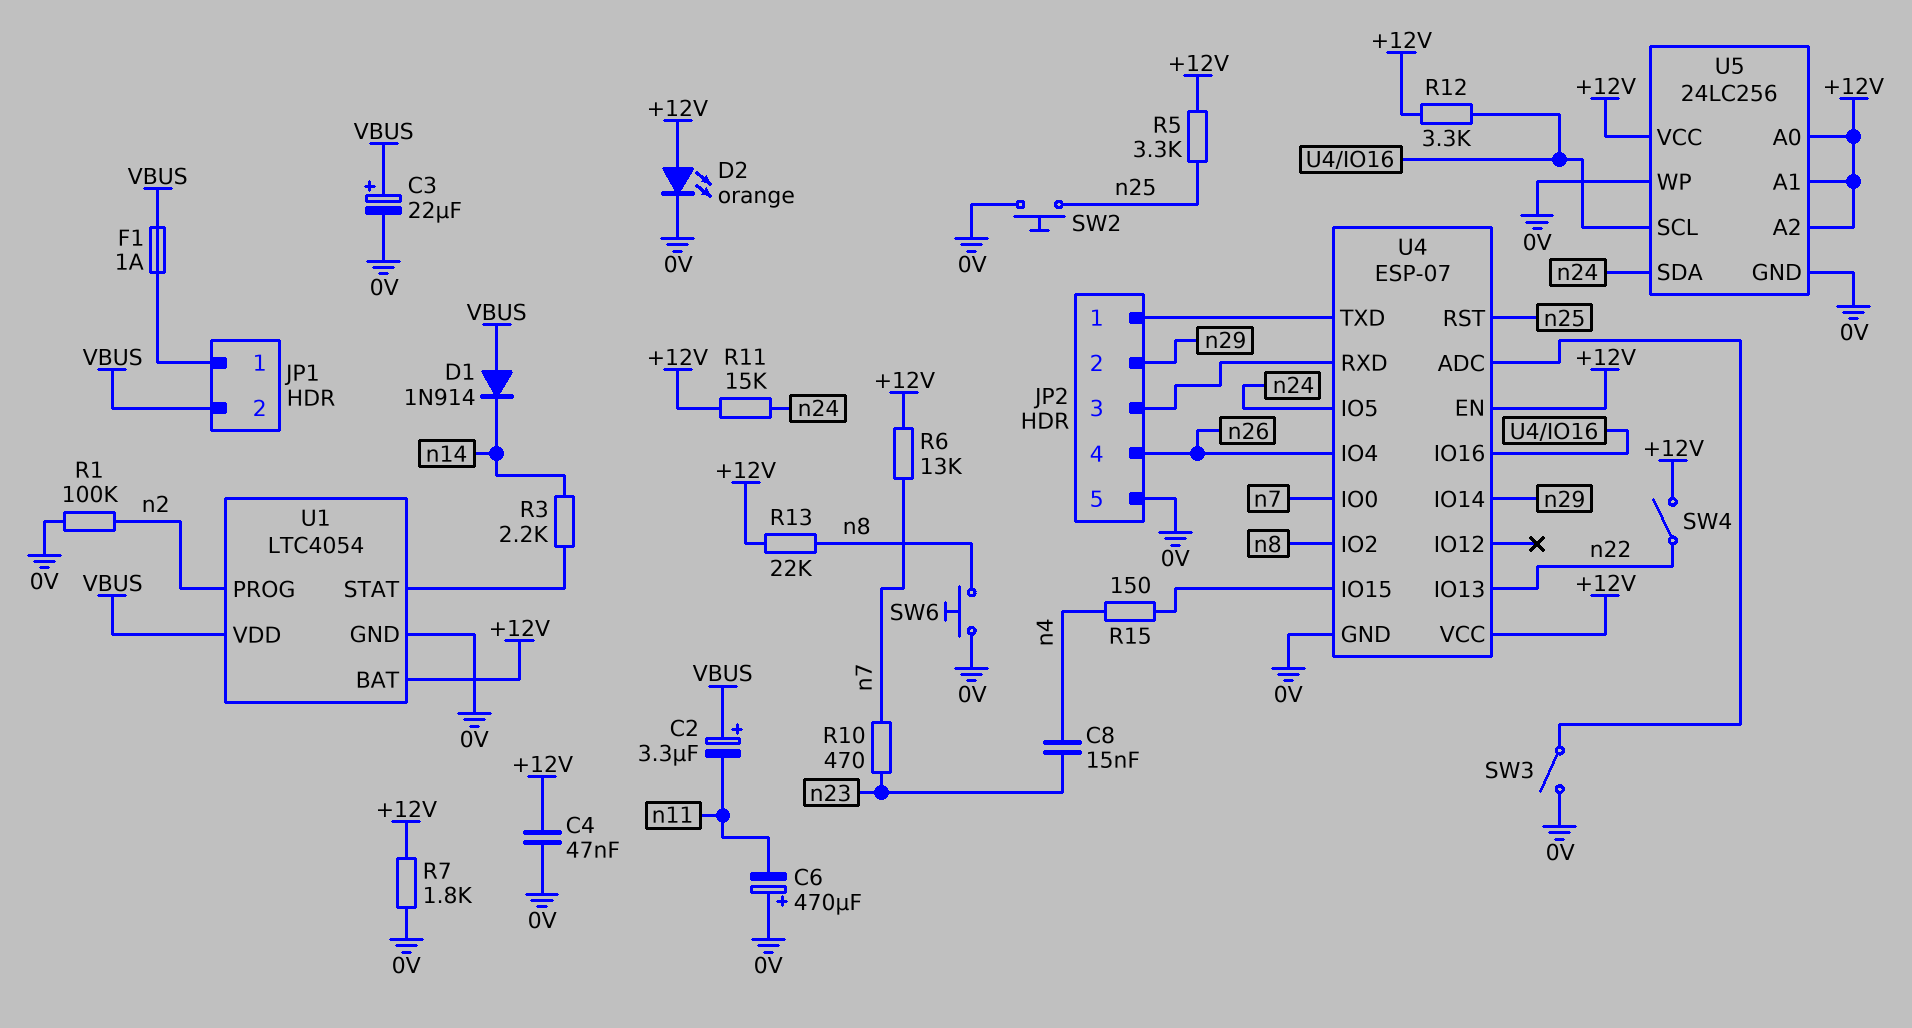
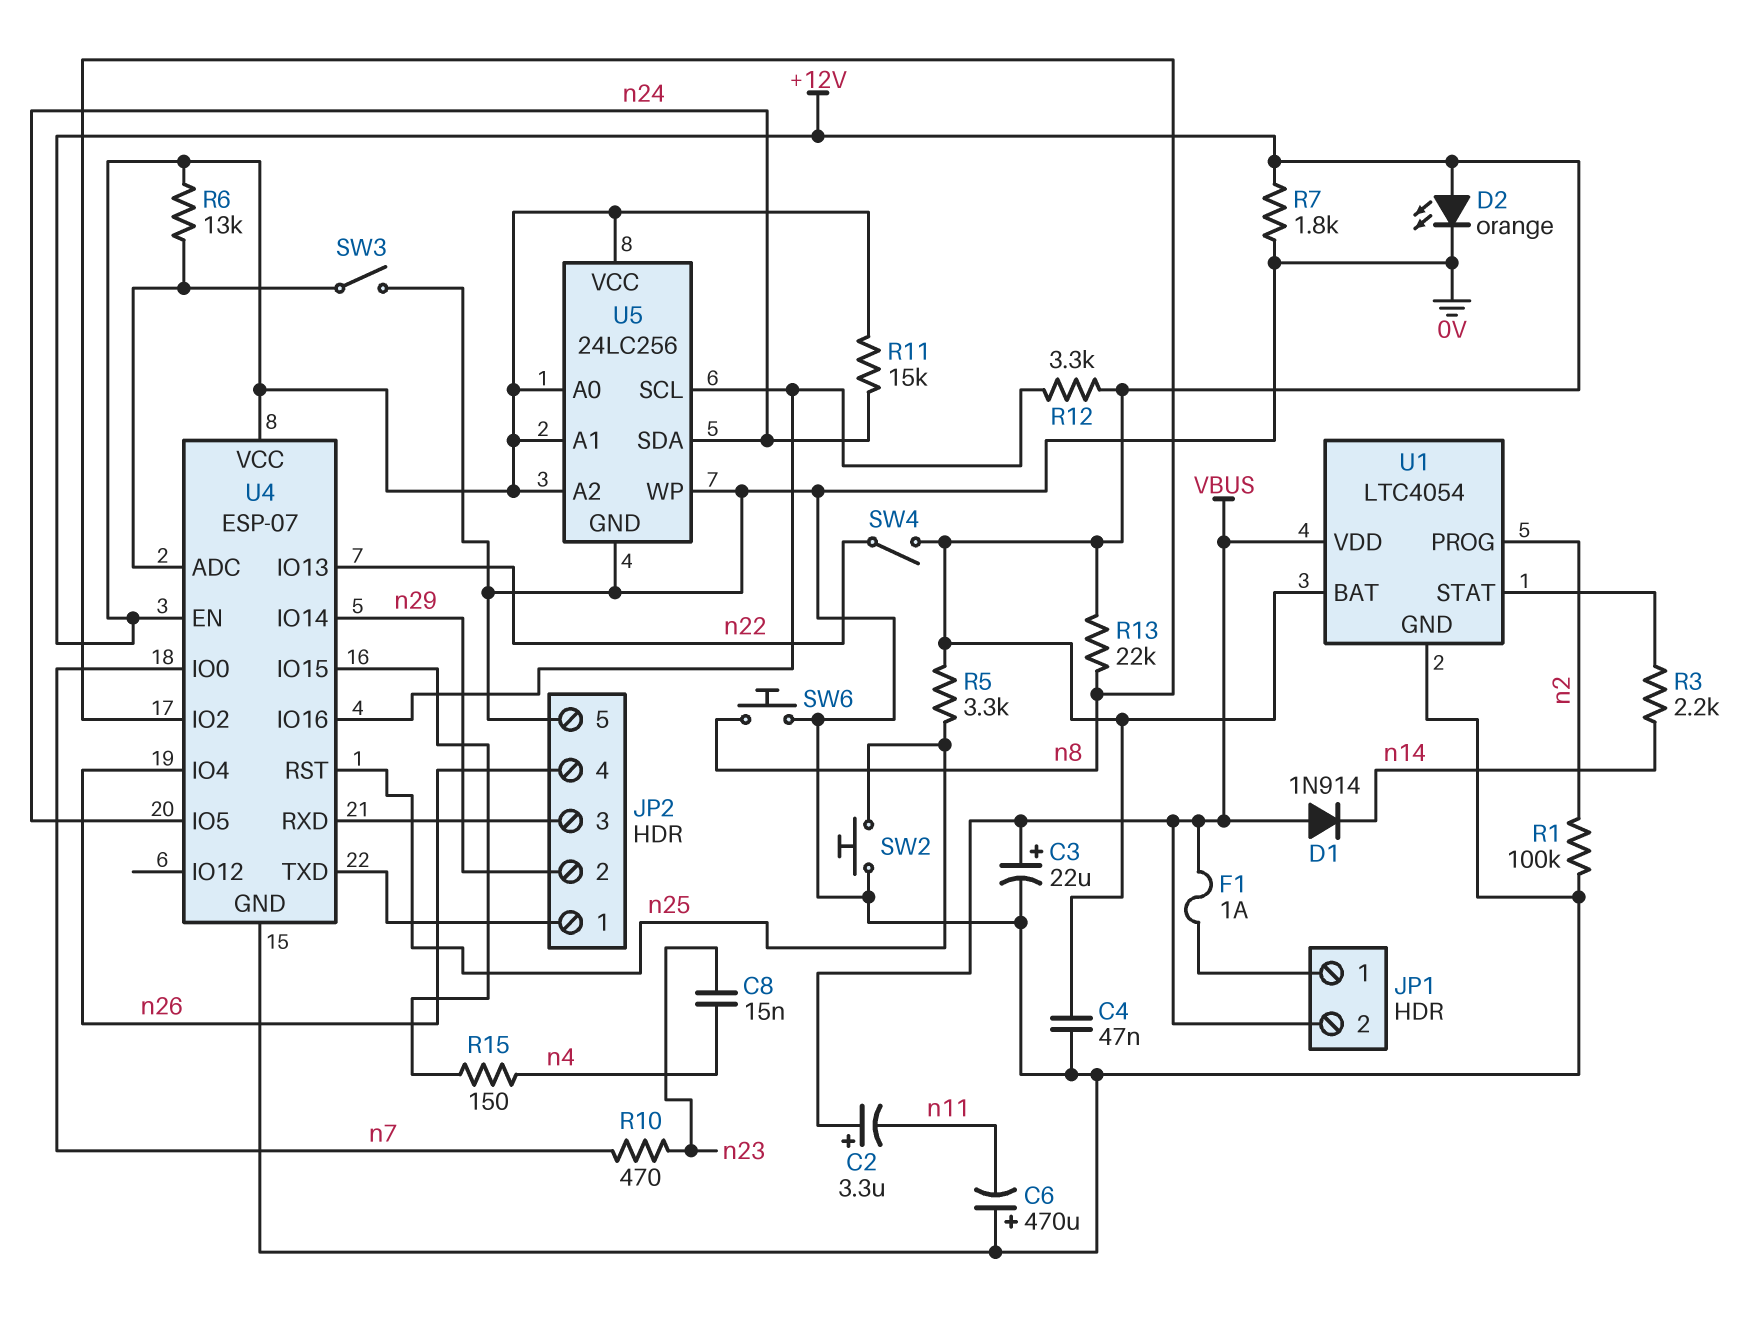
R6: 13k (+12V, n7) -> 13k (+12V, U4/ADC)

